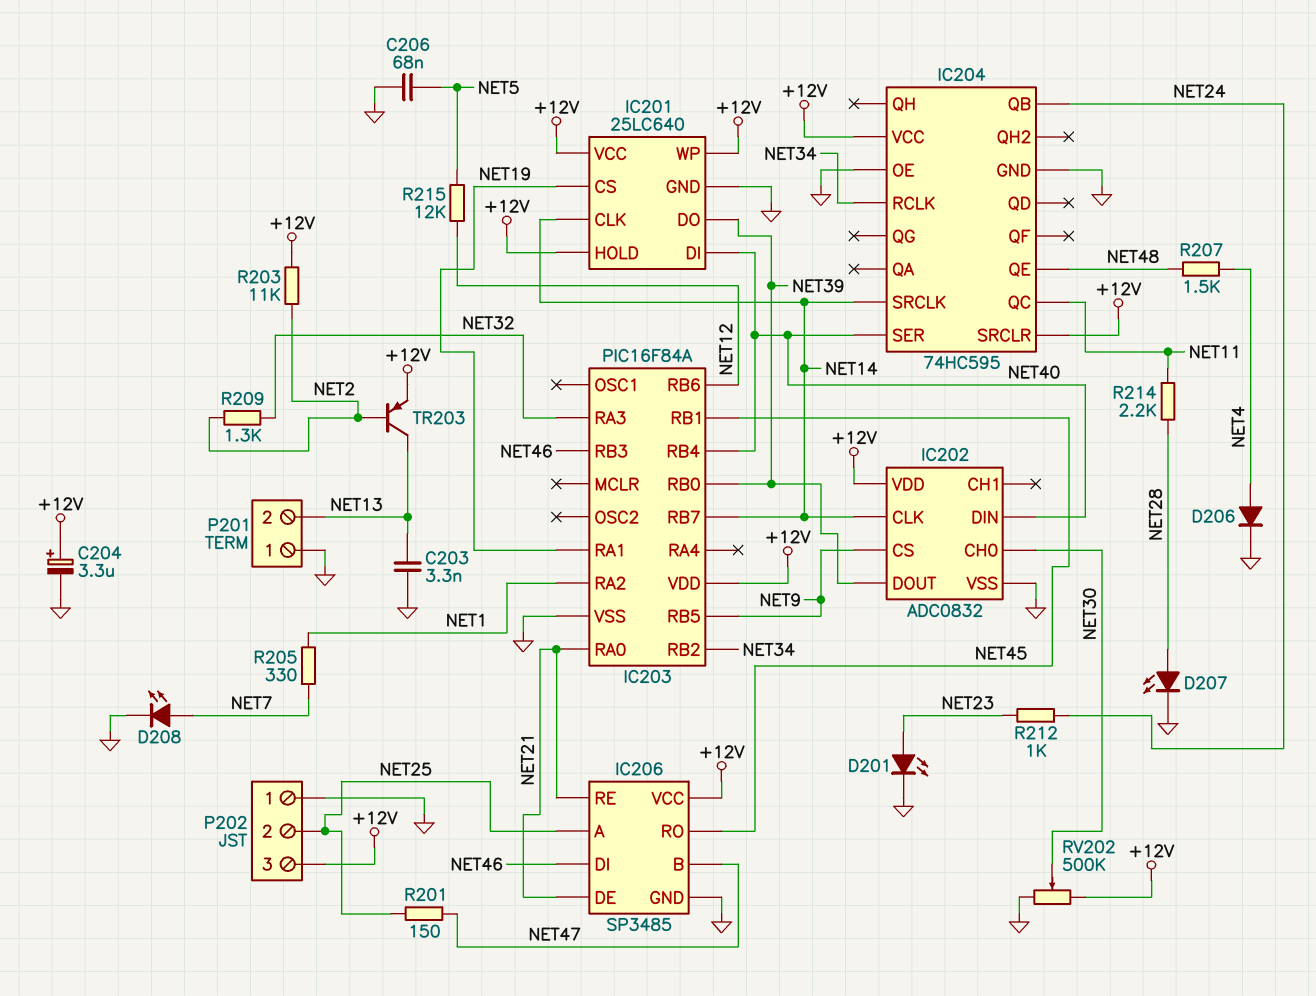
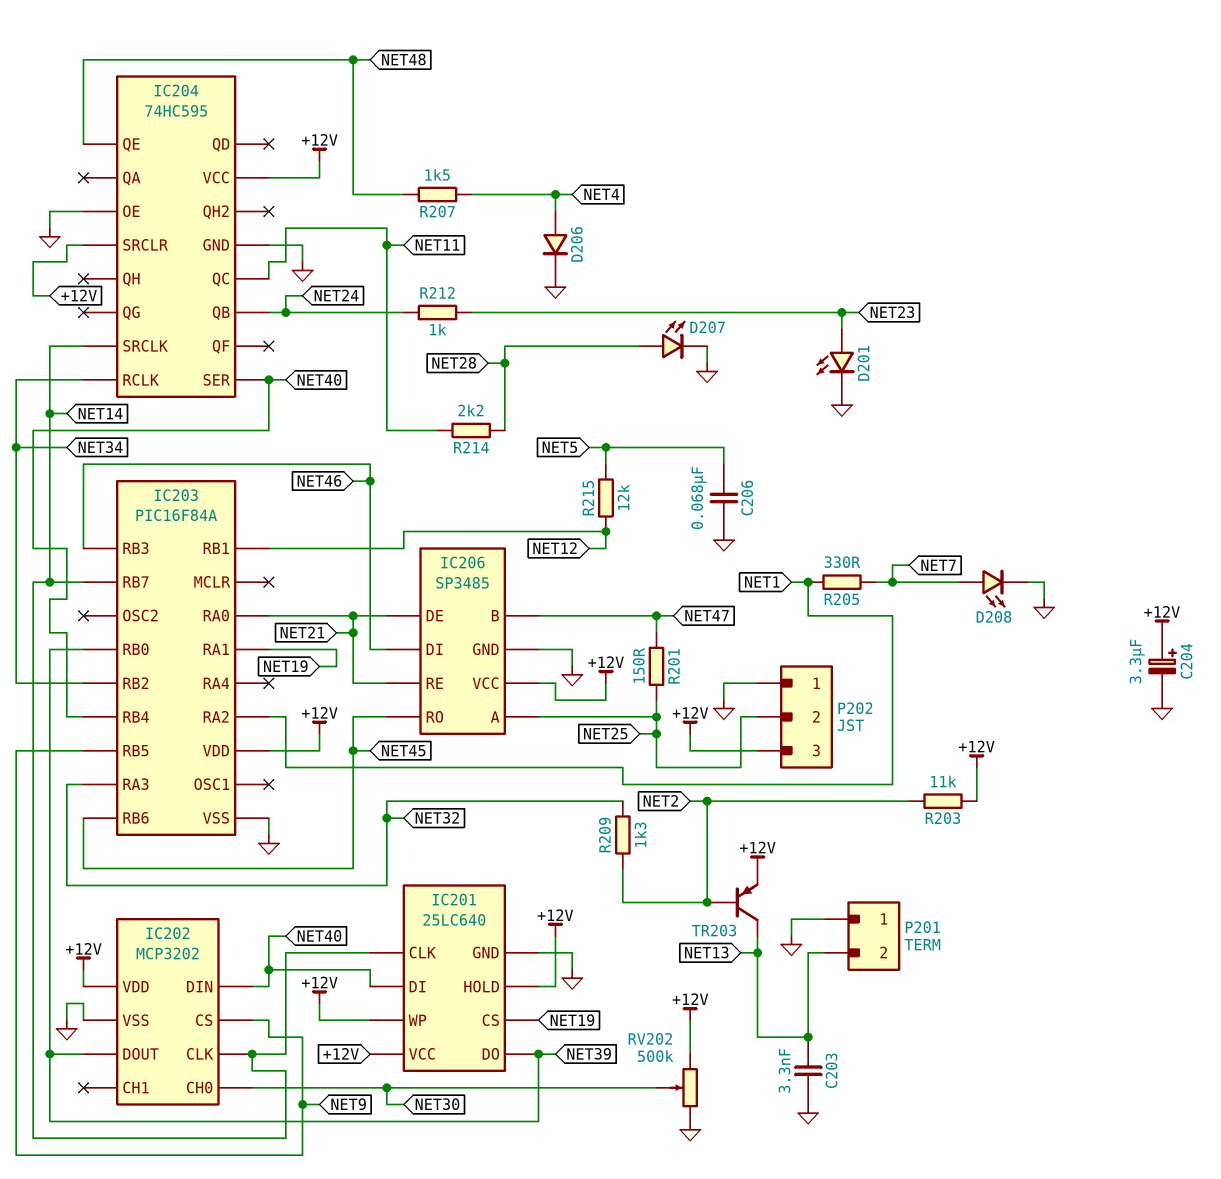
IC202: ADC0832 -> MCP3202
IC203 pin RB1: NET45 -> NET12
IC203 pin RB6: NET12 -> NET45

